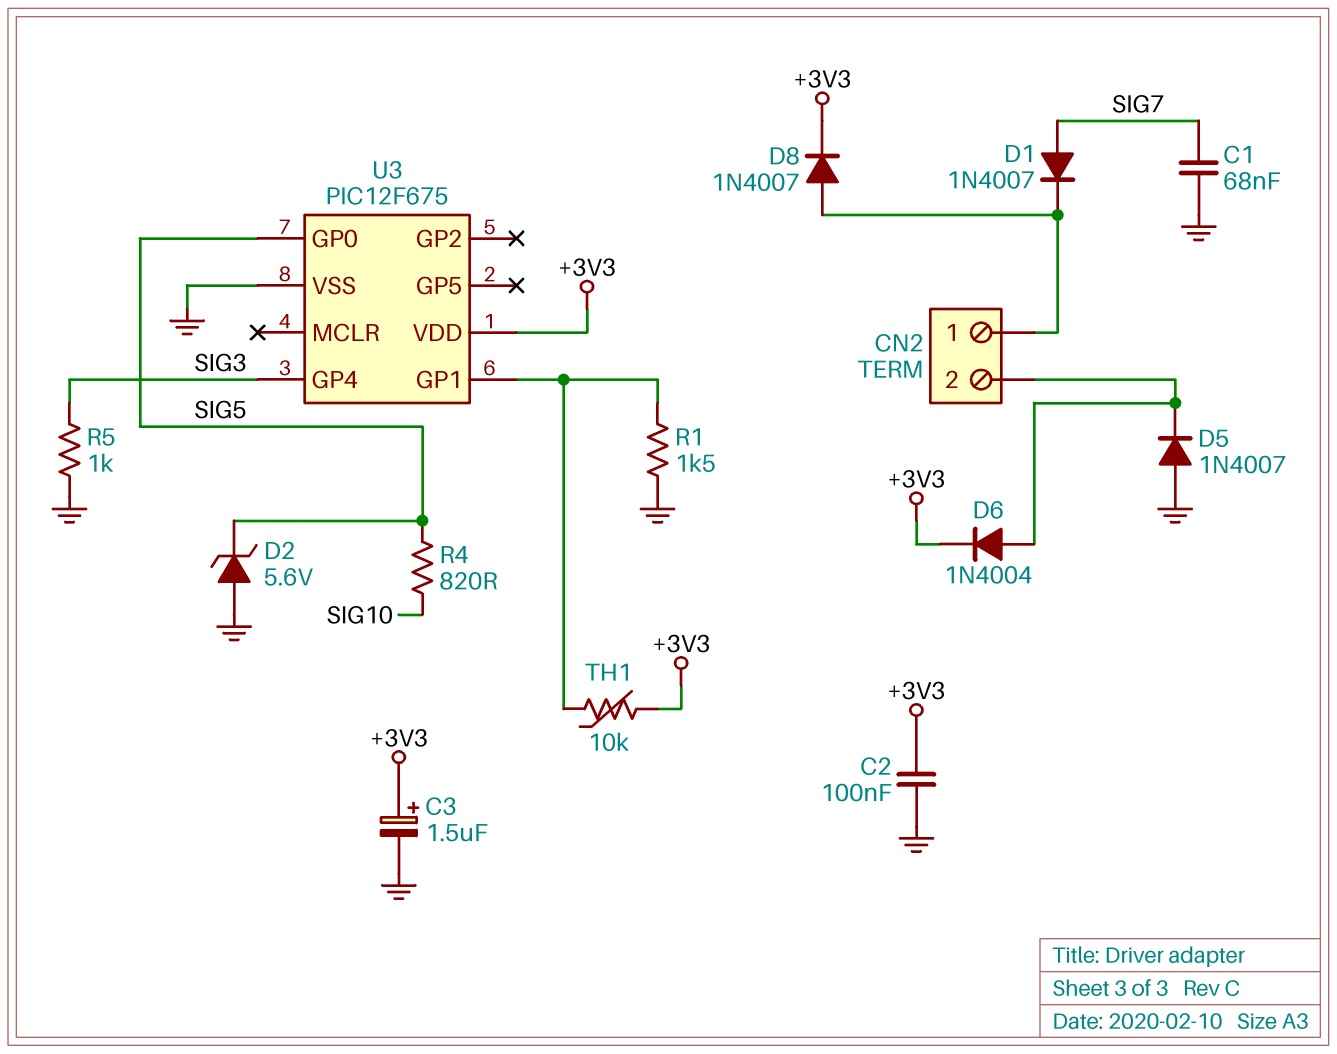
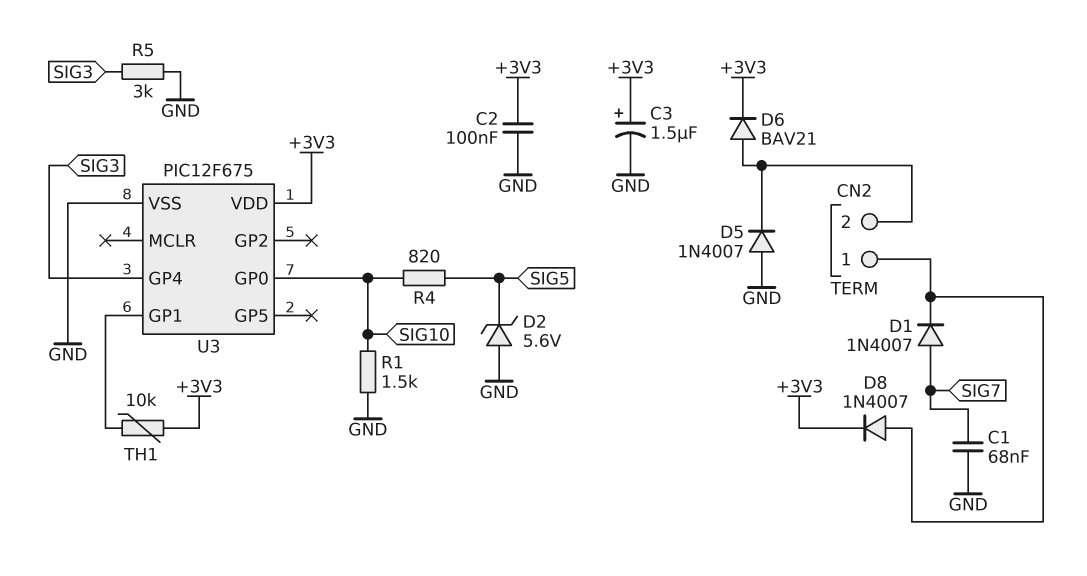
D6: diode 1N4004 (A CN2/2, K +3V3) -> diode BAV21 (A CN2/2, K +3V3)
R1: 1.5k (GND, U3/GP1) -> 1.5k (GND, SIG10)
R5: 1k (GND, SIG3) -> 3k (GND, SIG3)
U3 pin GP0: SIG5 -> SIG10

